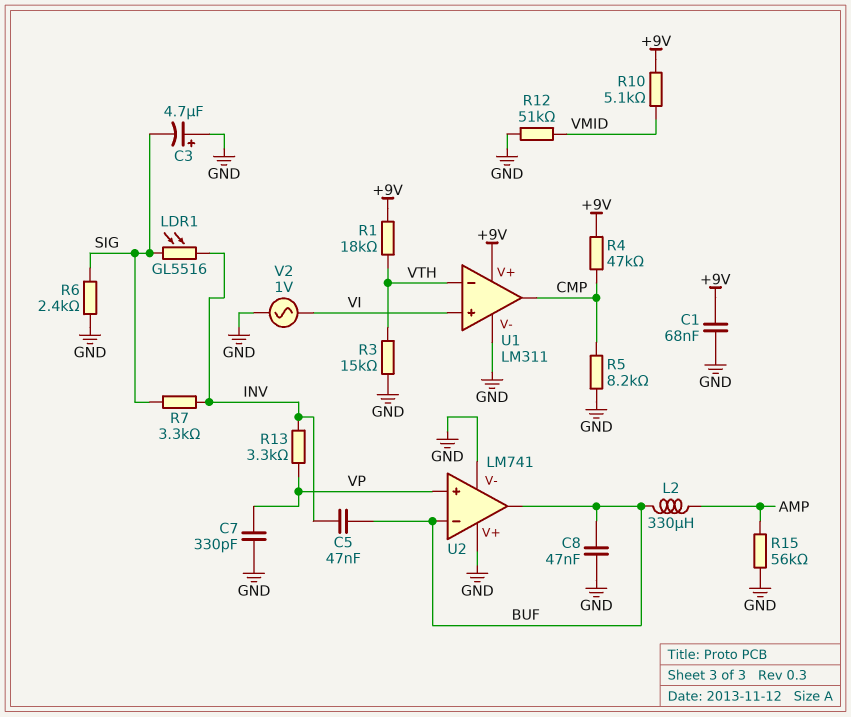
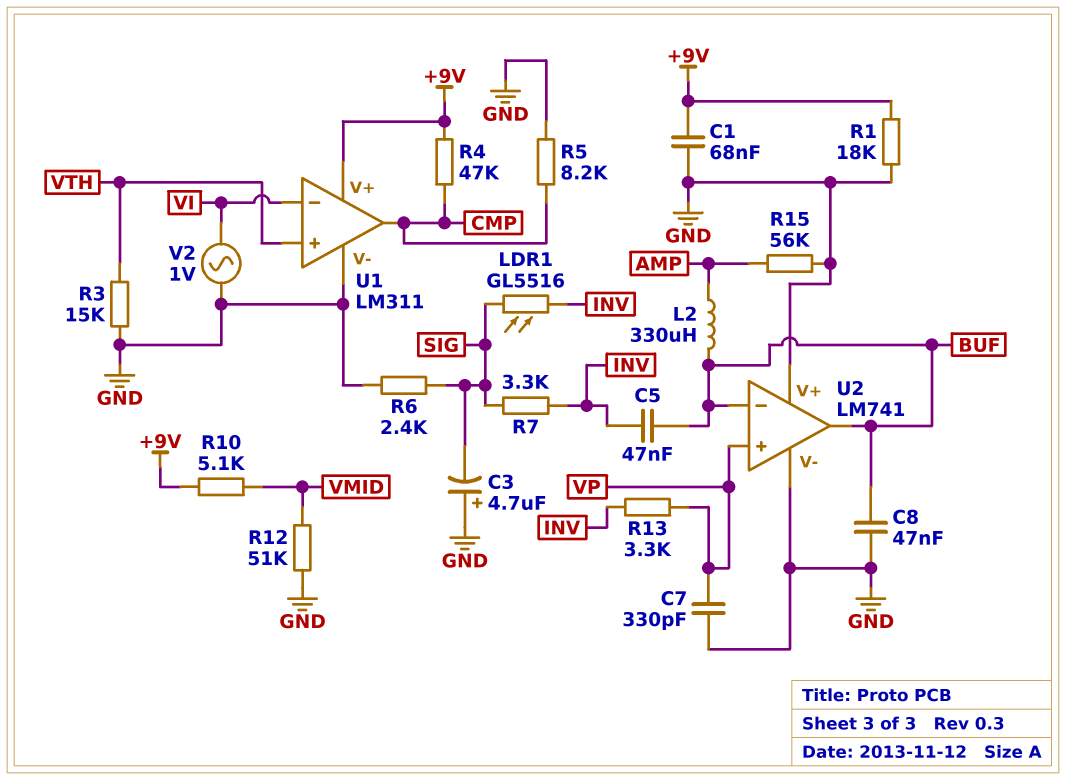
R1: 18k (+9V, VTH) -> 18k (+9V, GND)
U1 pin in+: VI -> VTH
U1 pin in-: VTH -> VI

